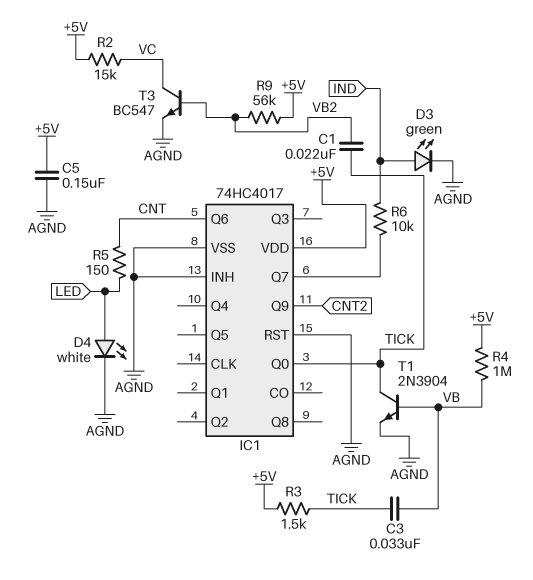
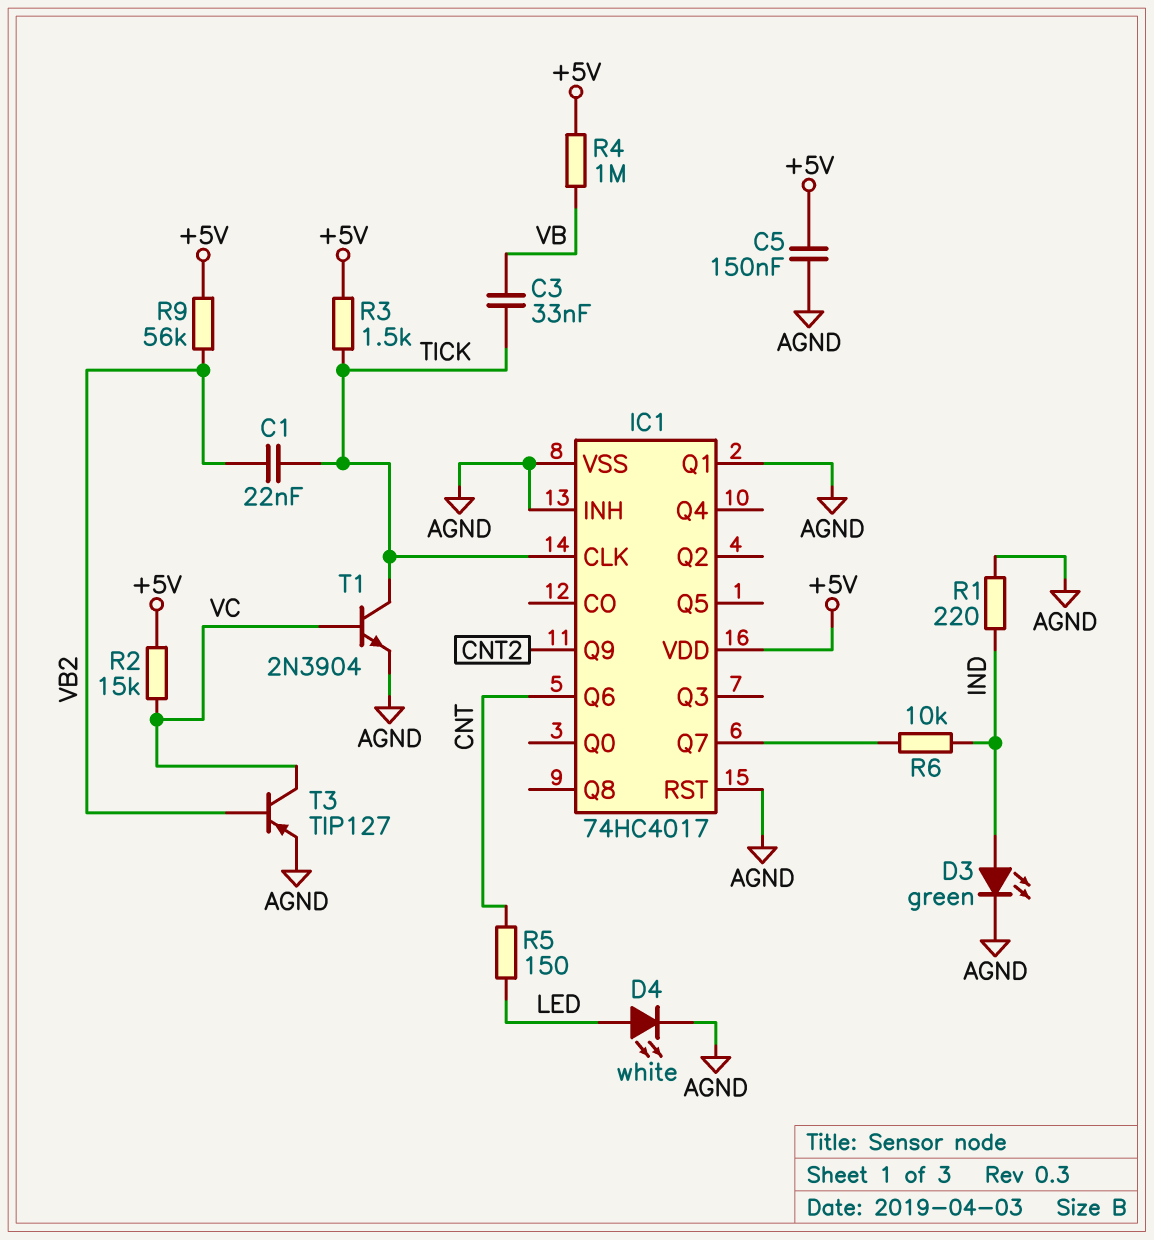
IC1 pin CLK: none -> TICK
IC1 pin Q0: TICK -> none
IC1 pin Q1: none -> AGND
R1: none -> 220 (AGND, IND)
T1: NPN 2N3904 (B VB, C TICK, E AGND) -> NPN 2N3904 (B VC, C TICK, E AGND)
T3: NPN BC547 (B VB2, C VC, E AGND) -> PNP TIP127 (B VB2, C VC, E AGND)

